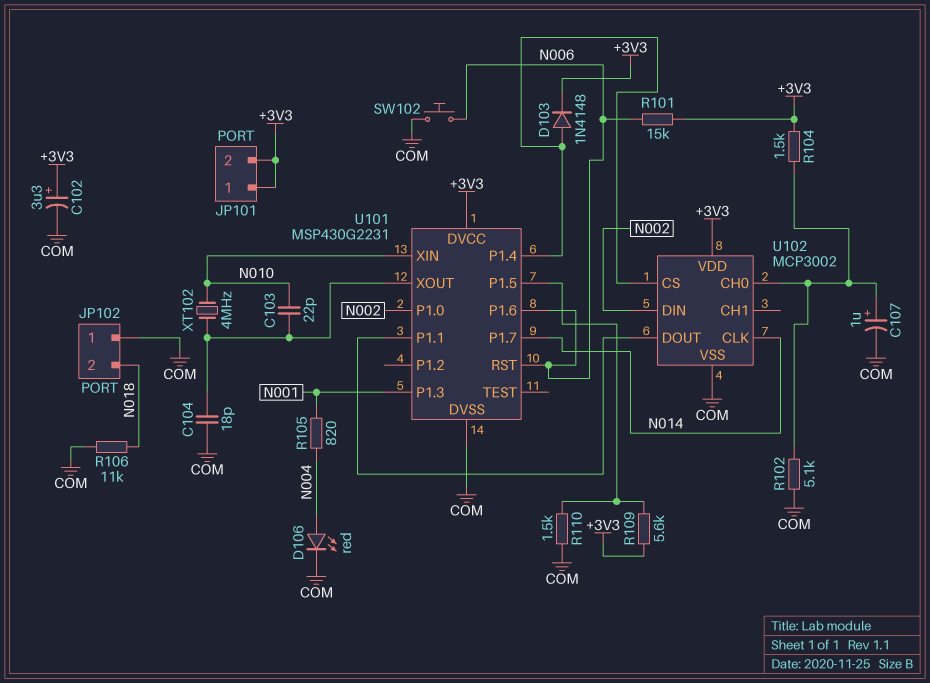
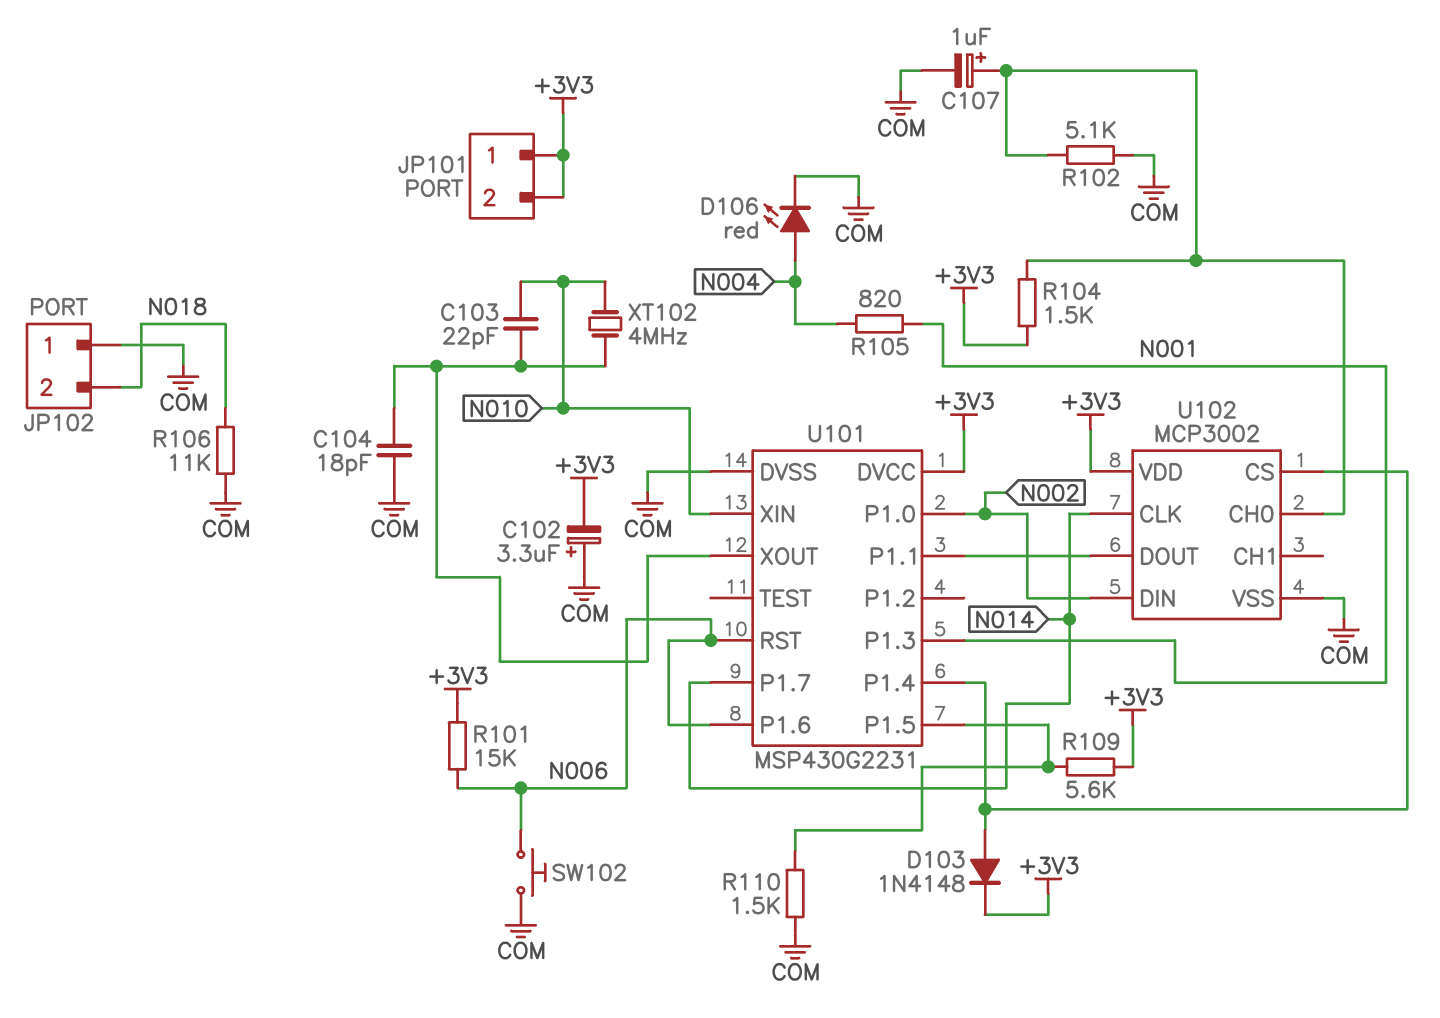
C102: 3.3uF (plus +3V3, minus COM) -> 3.3uF (plus COM, minus +3V3)

